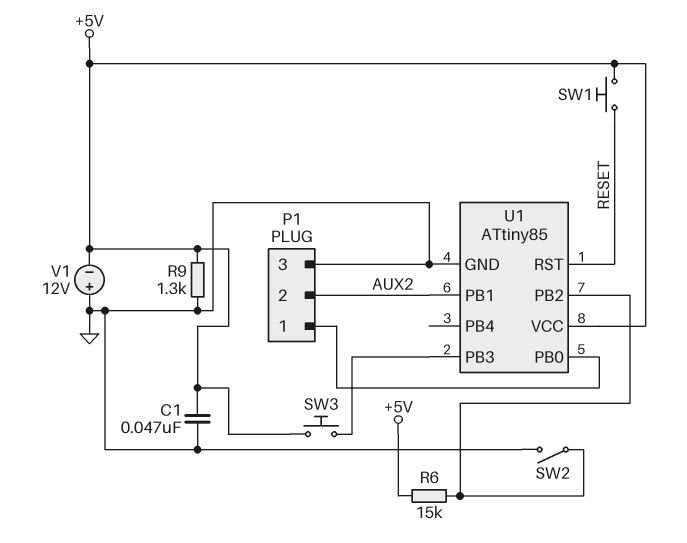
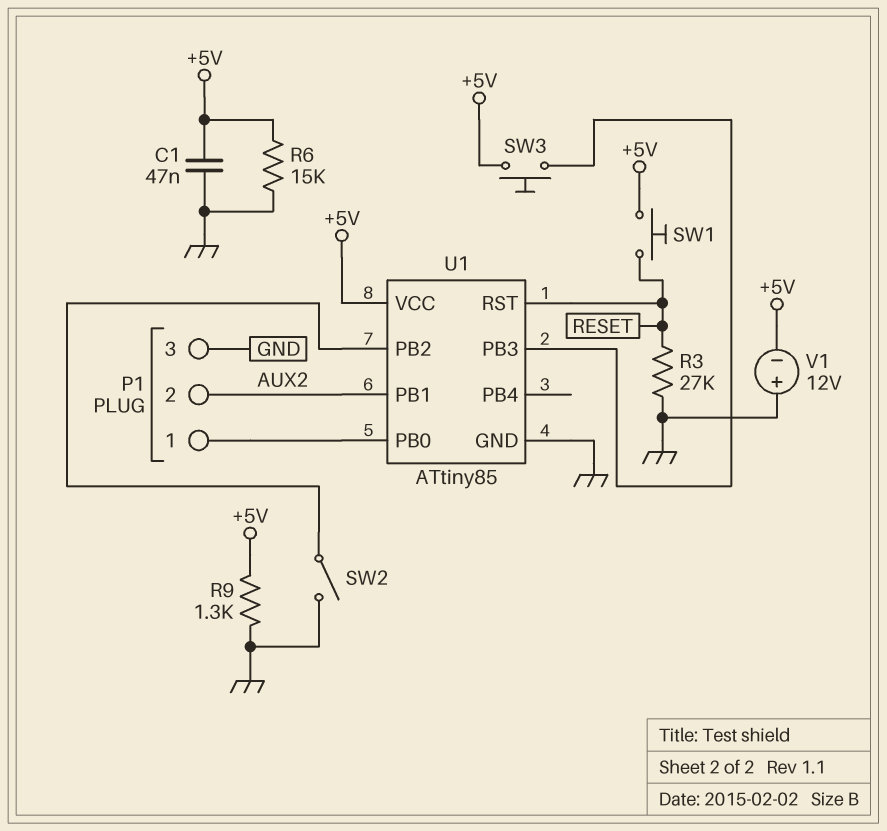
R3: none -> 27k (GND, RESET)
R6: 15k (+5V, U1/PB2) -> 15k (+5V, GND)

